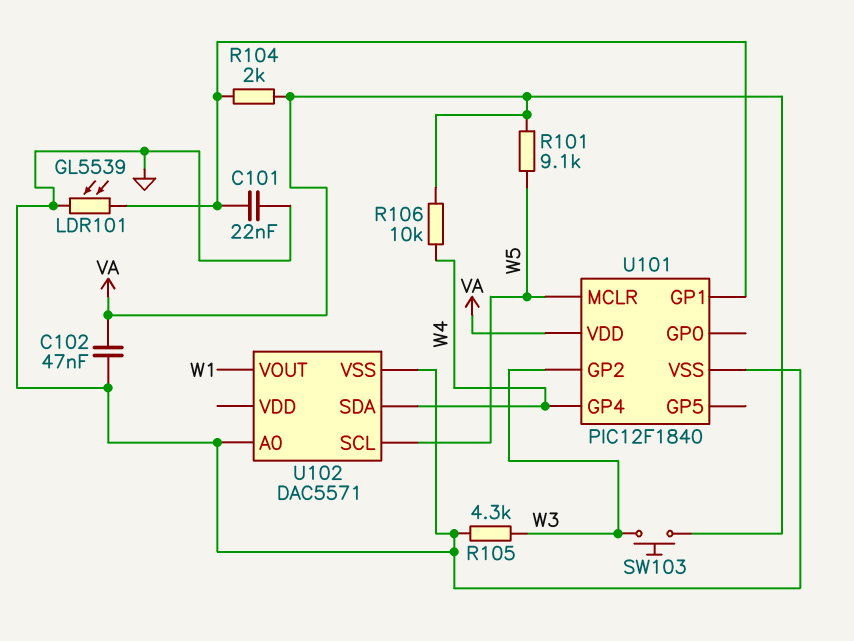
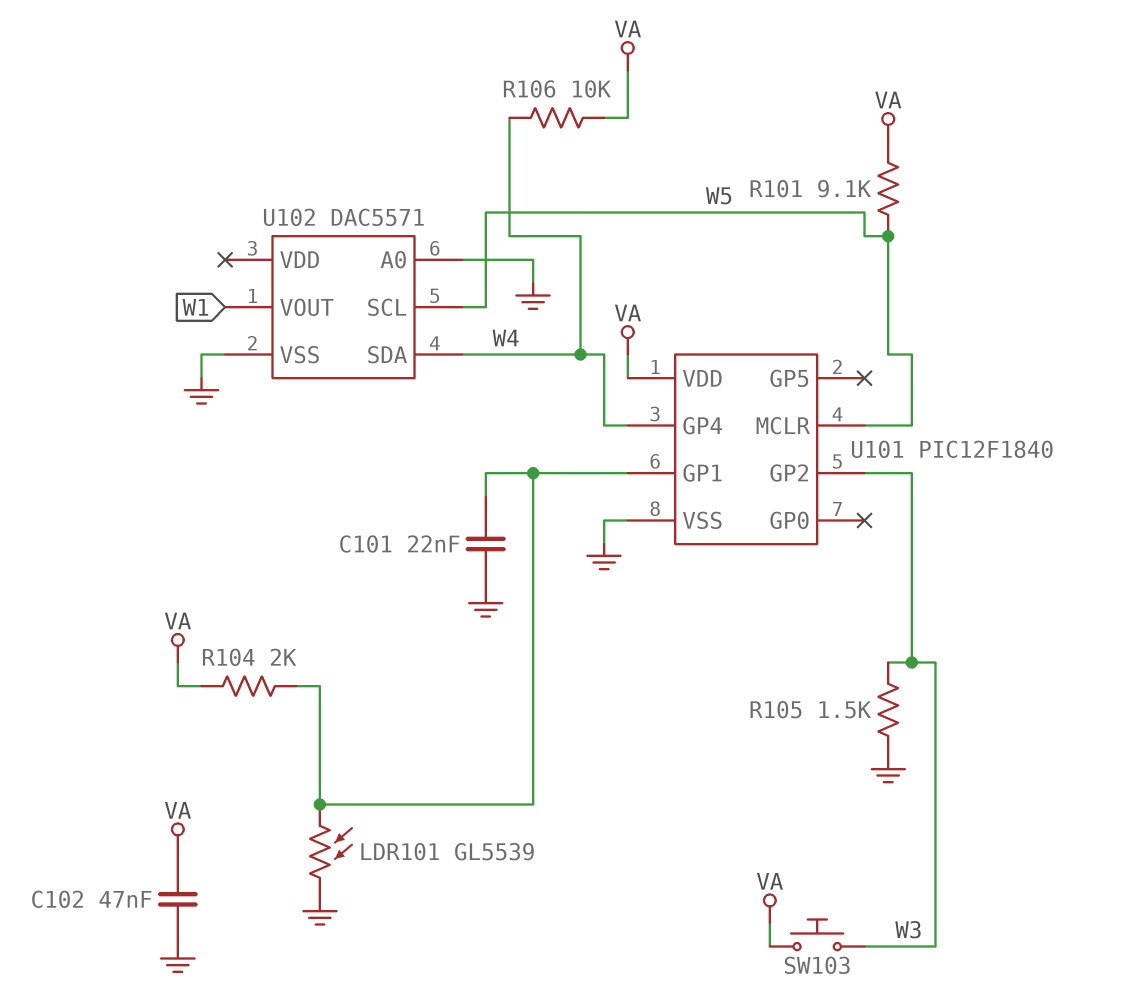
R105: 4.3k (GND, W3) -> 1.5k (GND, W3)

